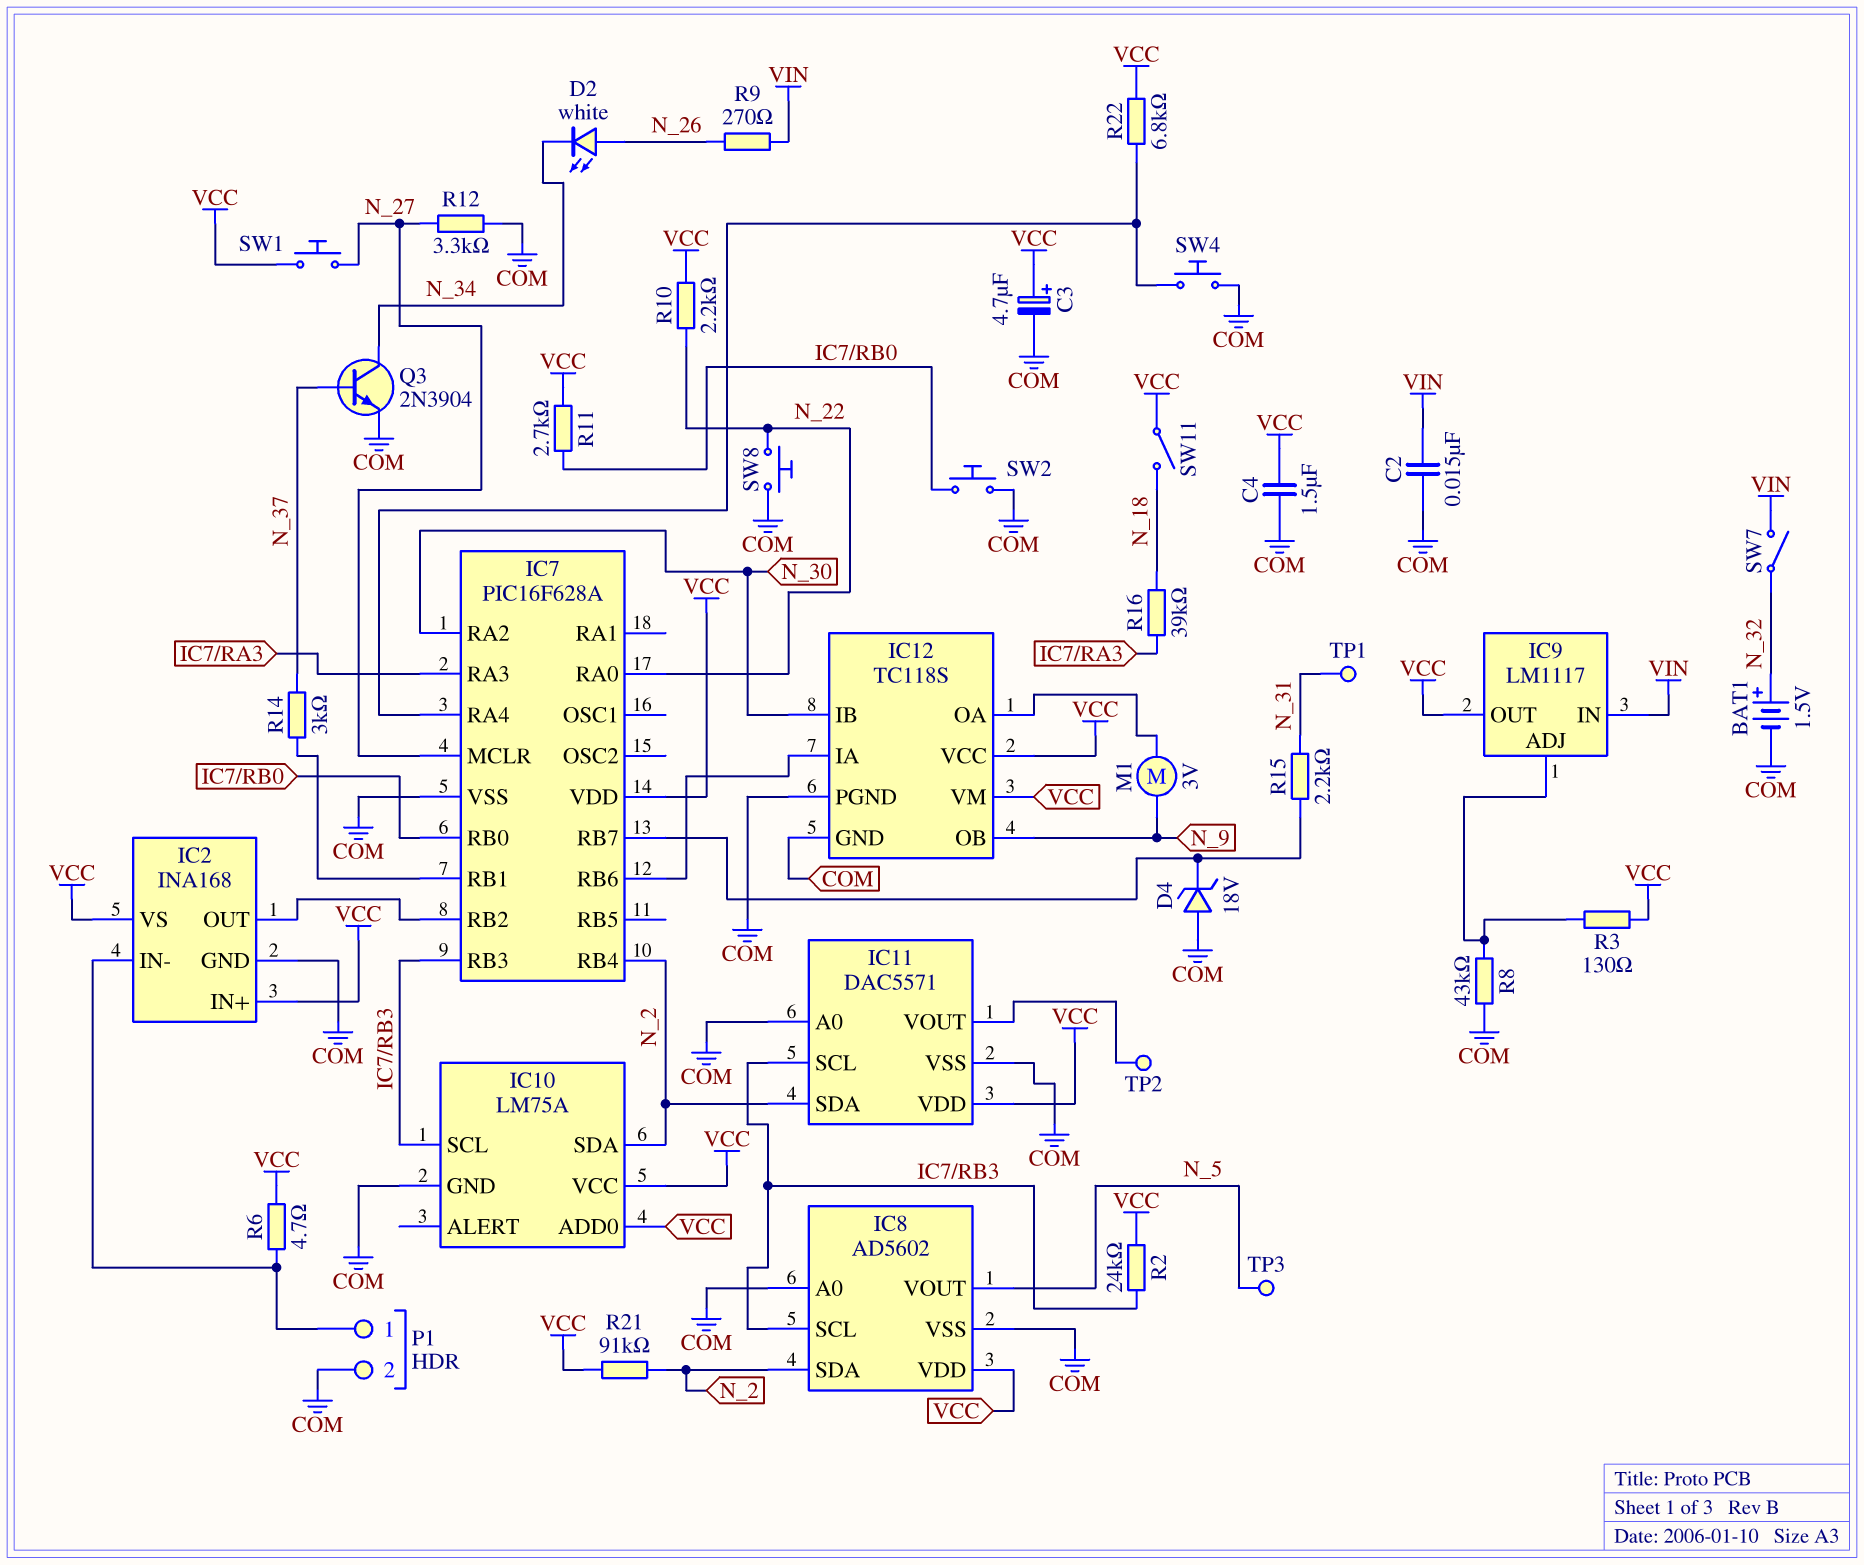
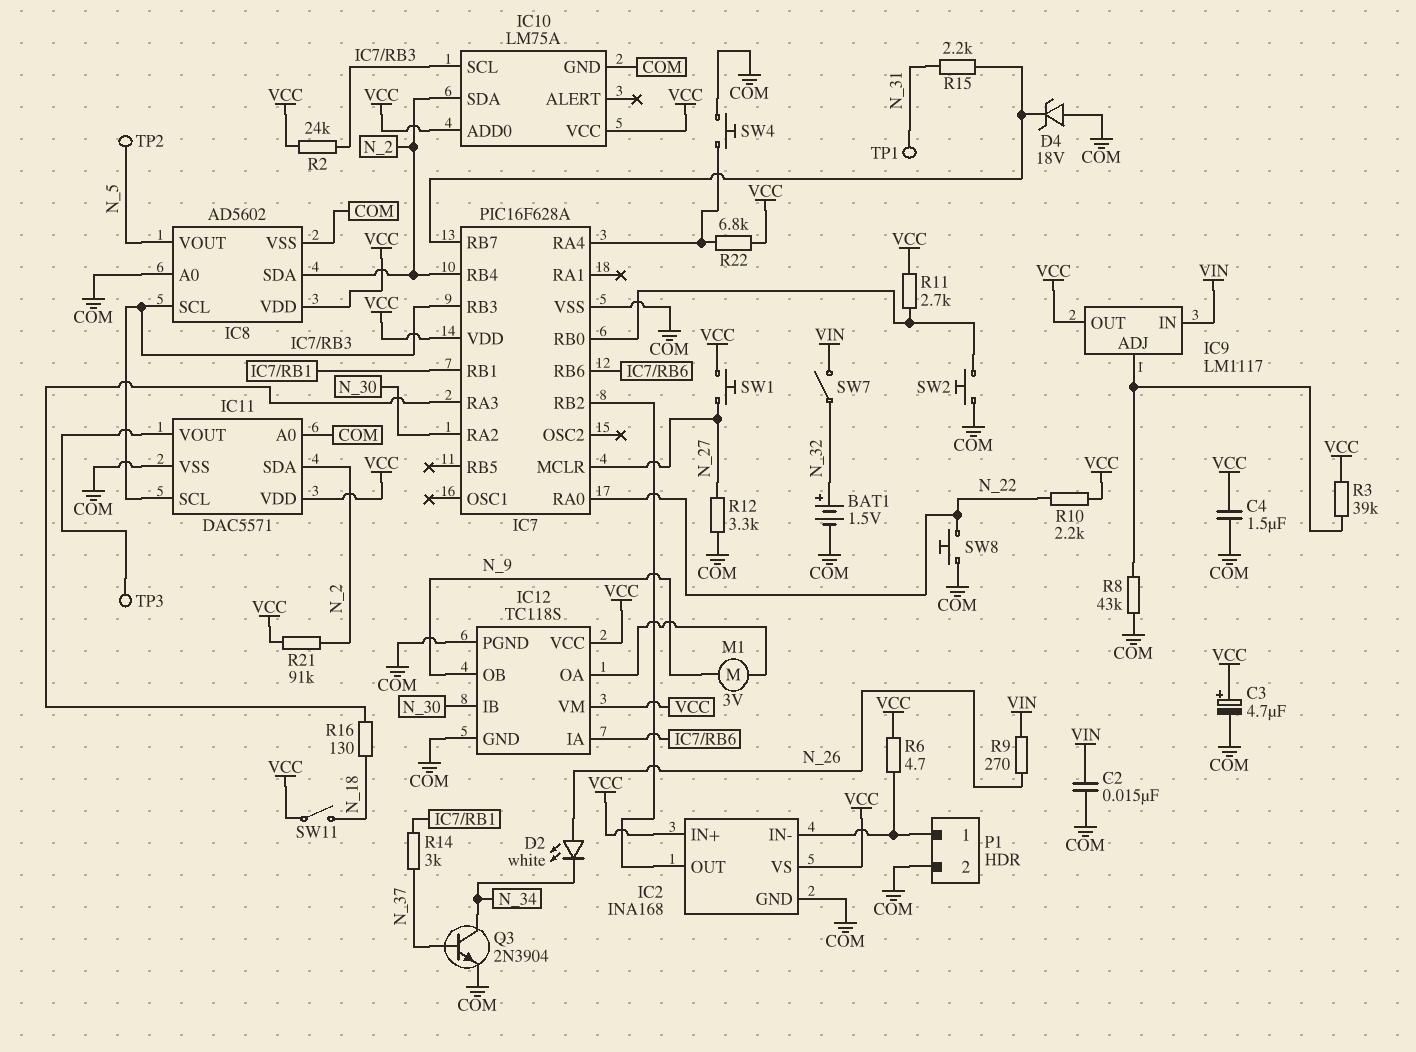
R3: 130 (IC9/ADJ, VCC) -> 39k (IC9/ADJ, VCC)
R16: 39k (IC7/RA3, N_18) -> 130 (IC7/RA3, N_18)
TP2: test point (IC11/VOUT) -> test point (N_5)
TP3: test point (N_5) -> test point (IC11/VOUT)

